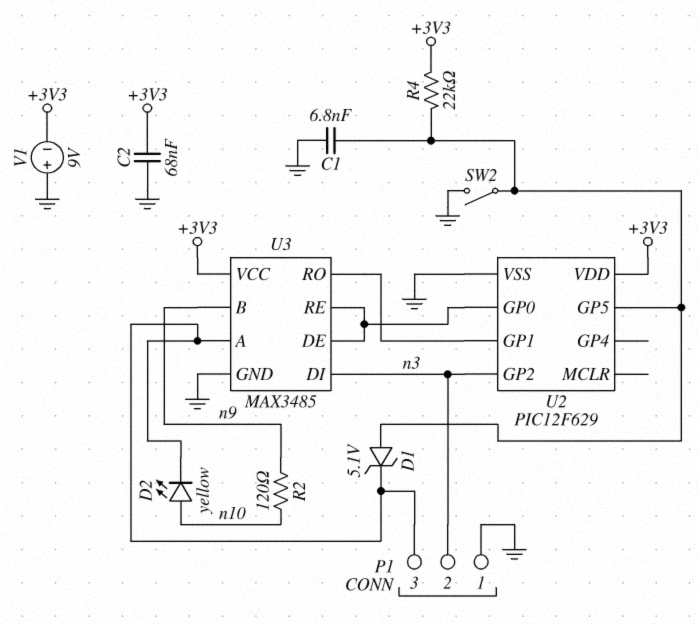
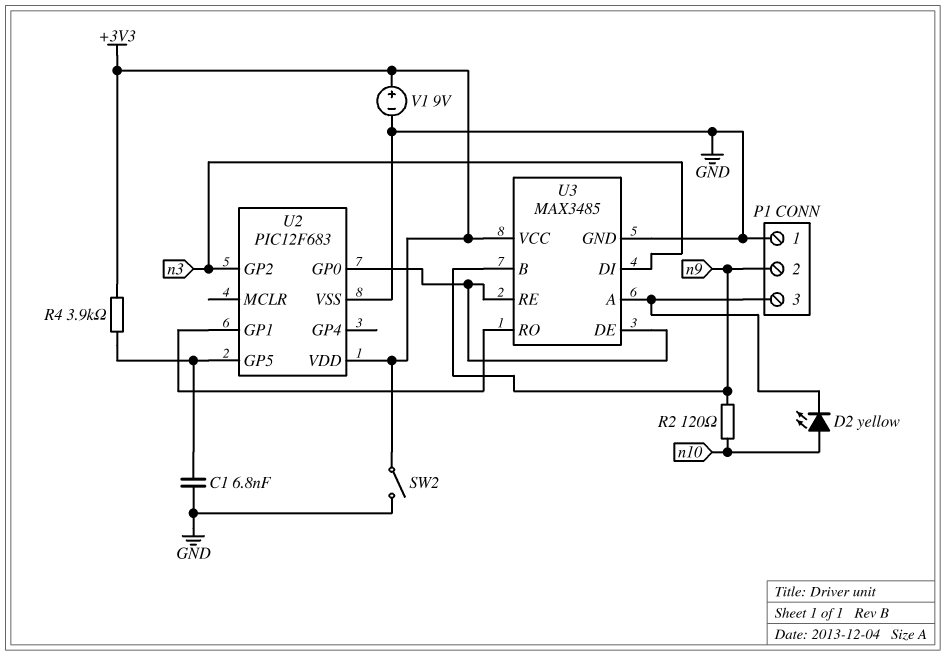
C2: 68nF (+3V3, GND) -> none
D1: zener 5.1V (A U2/GP5, K P1/3) -> none
P1 pin 2: n3 -> n9
R4: 22k (+3V3, U2/GP5) -> 3.9k (+3V3, U2/GP5)
SW2: switch (GND, U2/GP5) -> switch (+3V3, GND)
U2: PIC12F629 -> PIC12F683
V1: 9V (plus GND, minus +3V3) -> 9V (plus +3V3, minus GND)

